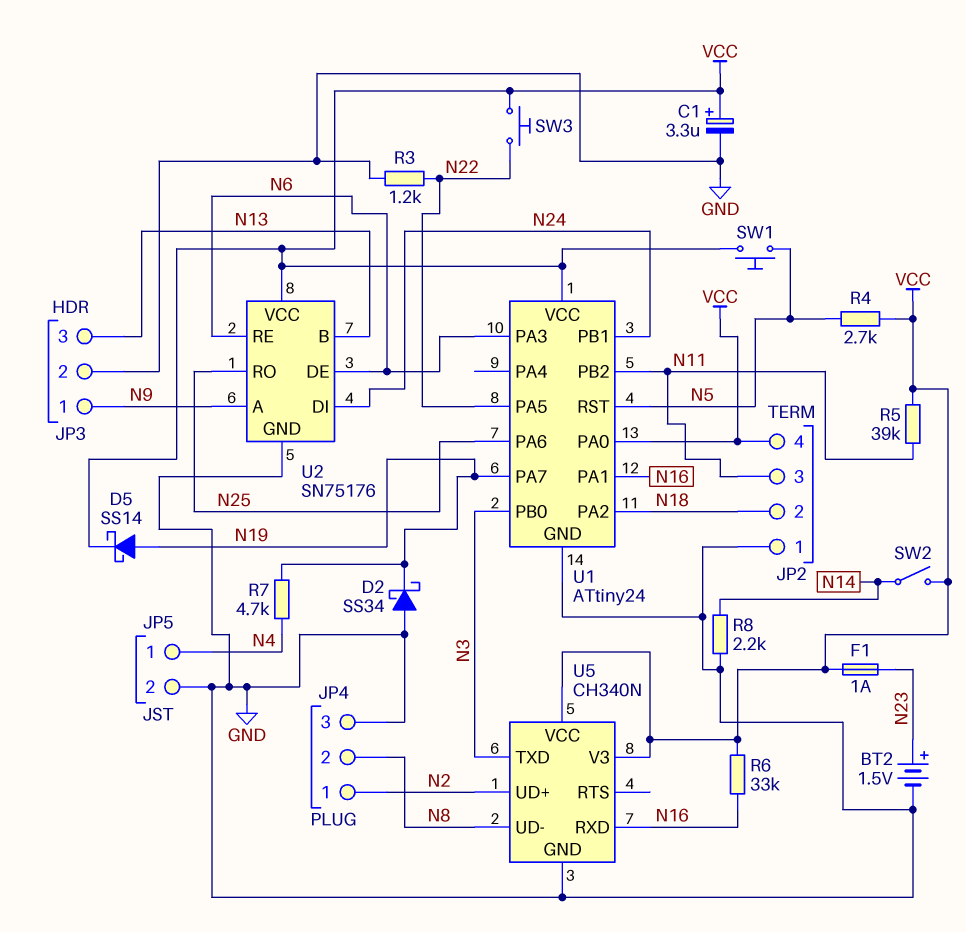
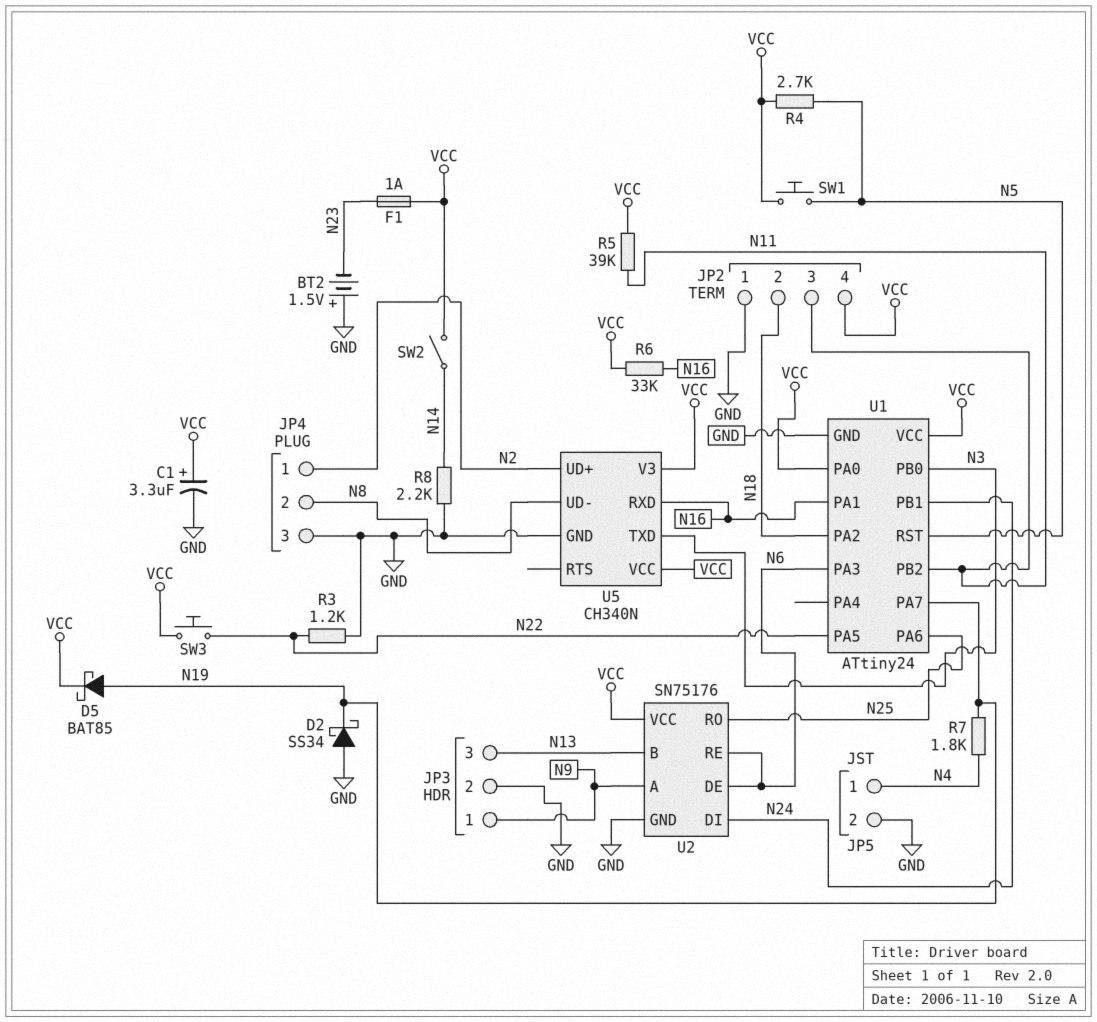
BT2: 1.5V (plus N23, minus GND) -> 1.5V (plus GND, minus N23)
D5: schottky SS14 (A N19, K VCC) -> schottky BAT85 (A N19, K VCC)
R7: 4.7k (N4, N19) -> 1.8k (N4, N19)

